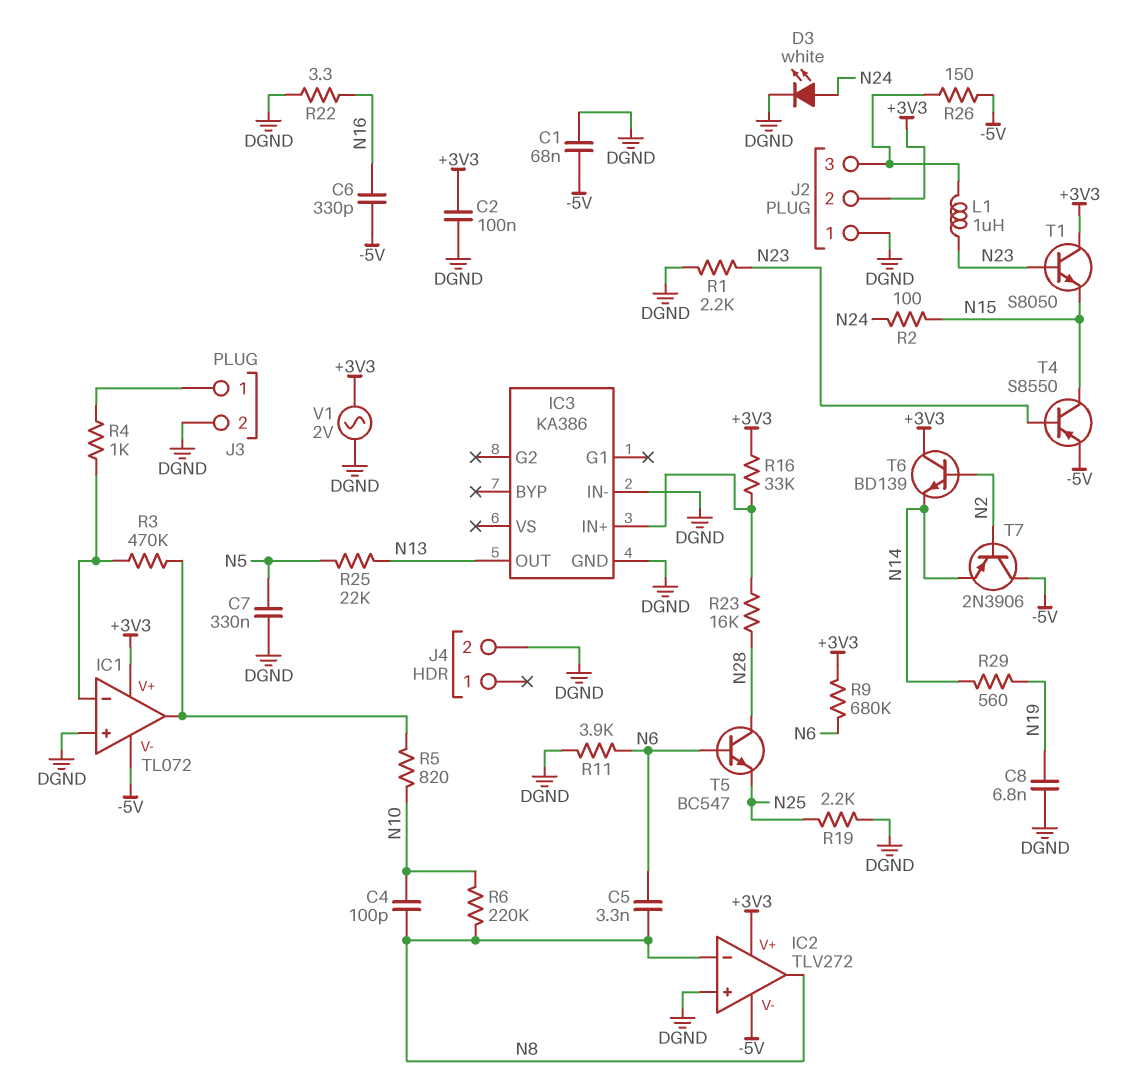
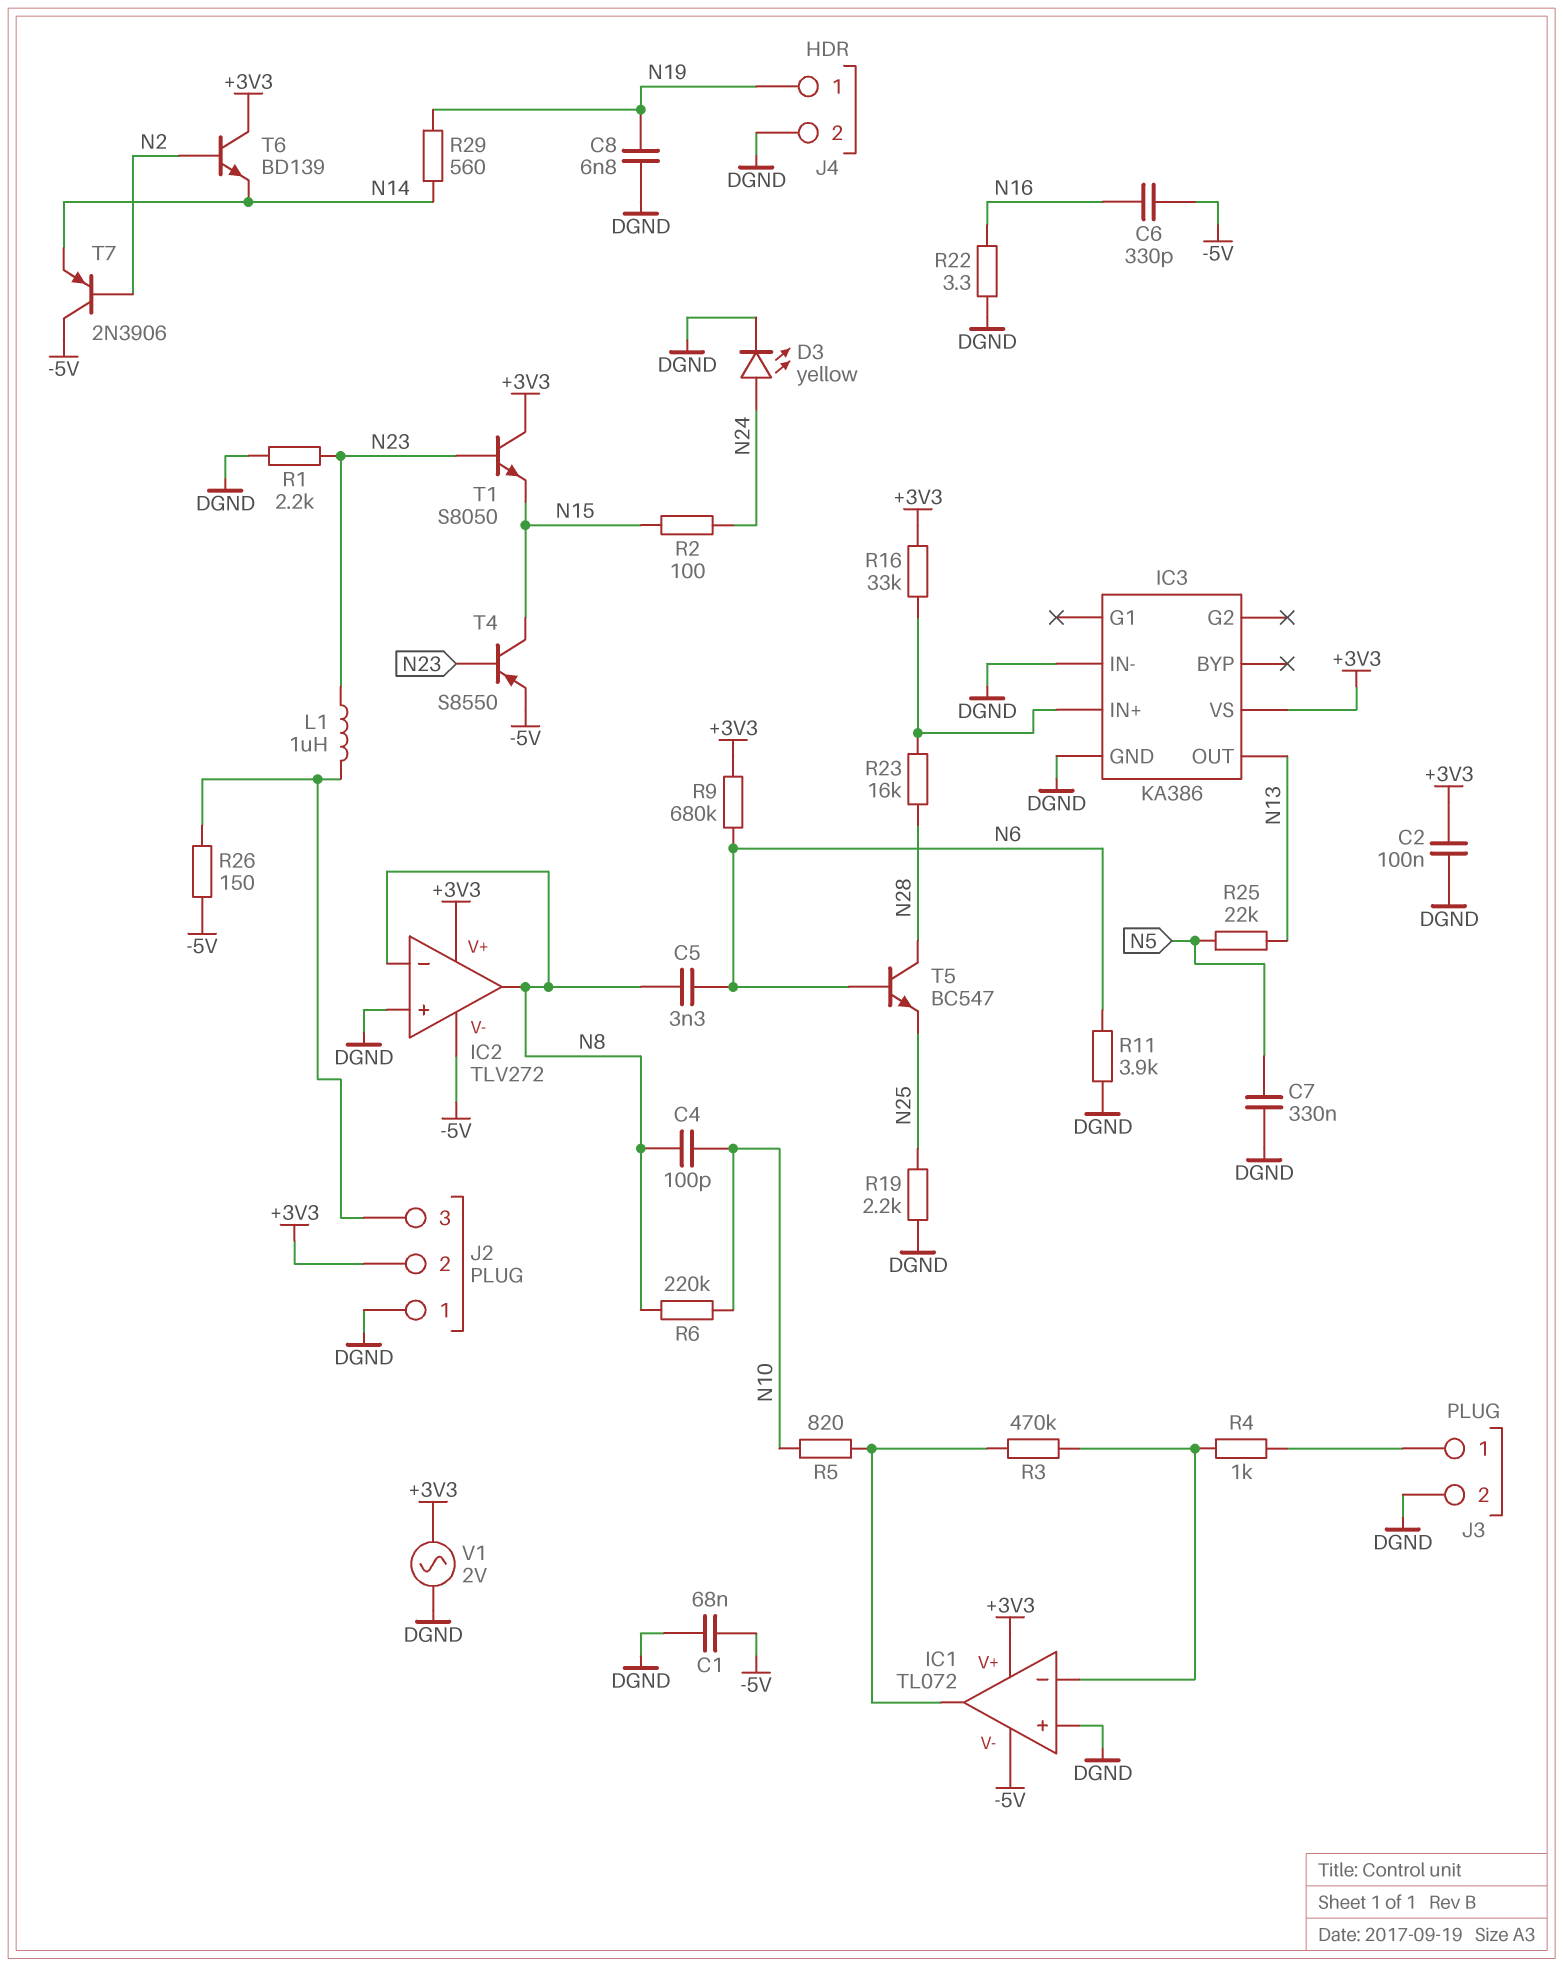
D3: LED white (A N24, K DGND) -> LED yellow (A N24, K DGND)
IC3 pin VS: none -> +3V3
J4 pin 1: none -> N19

